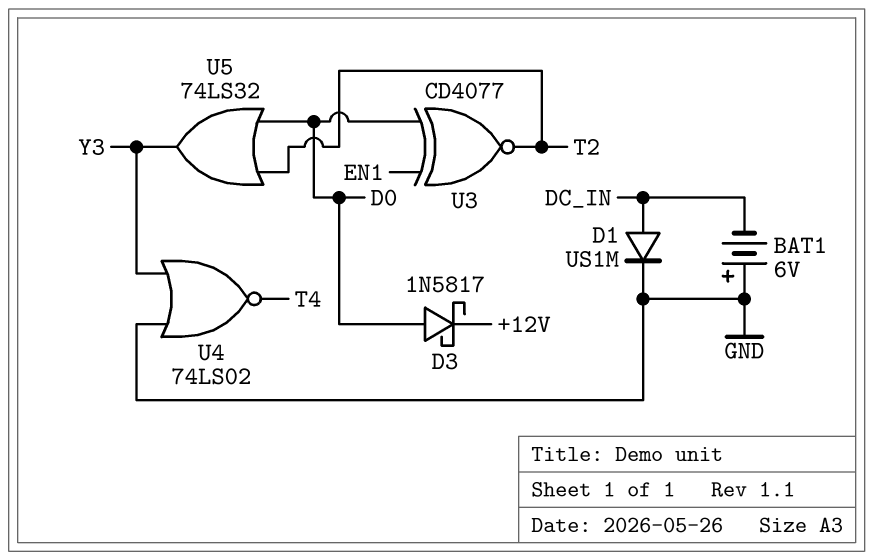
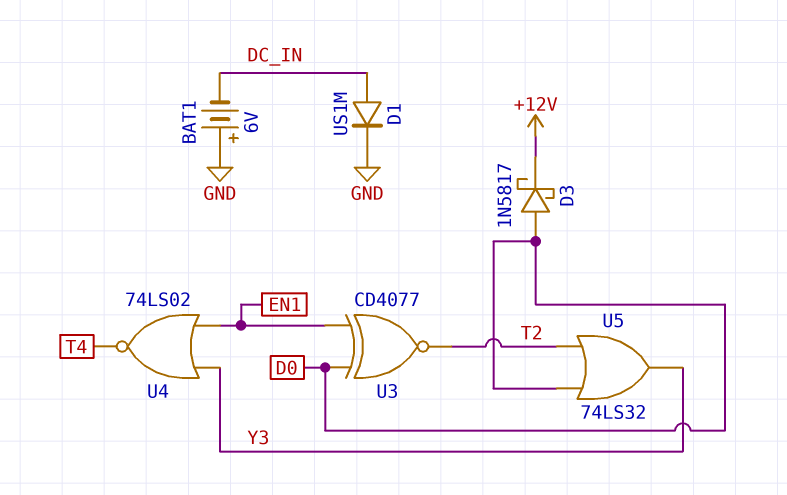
U4: NOR 74LS02 (in GND, in Y3, out T4) -> NOR 74LS02 (in EN1, in Y3, out T4)

